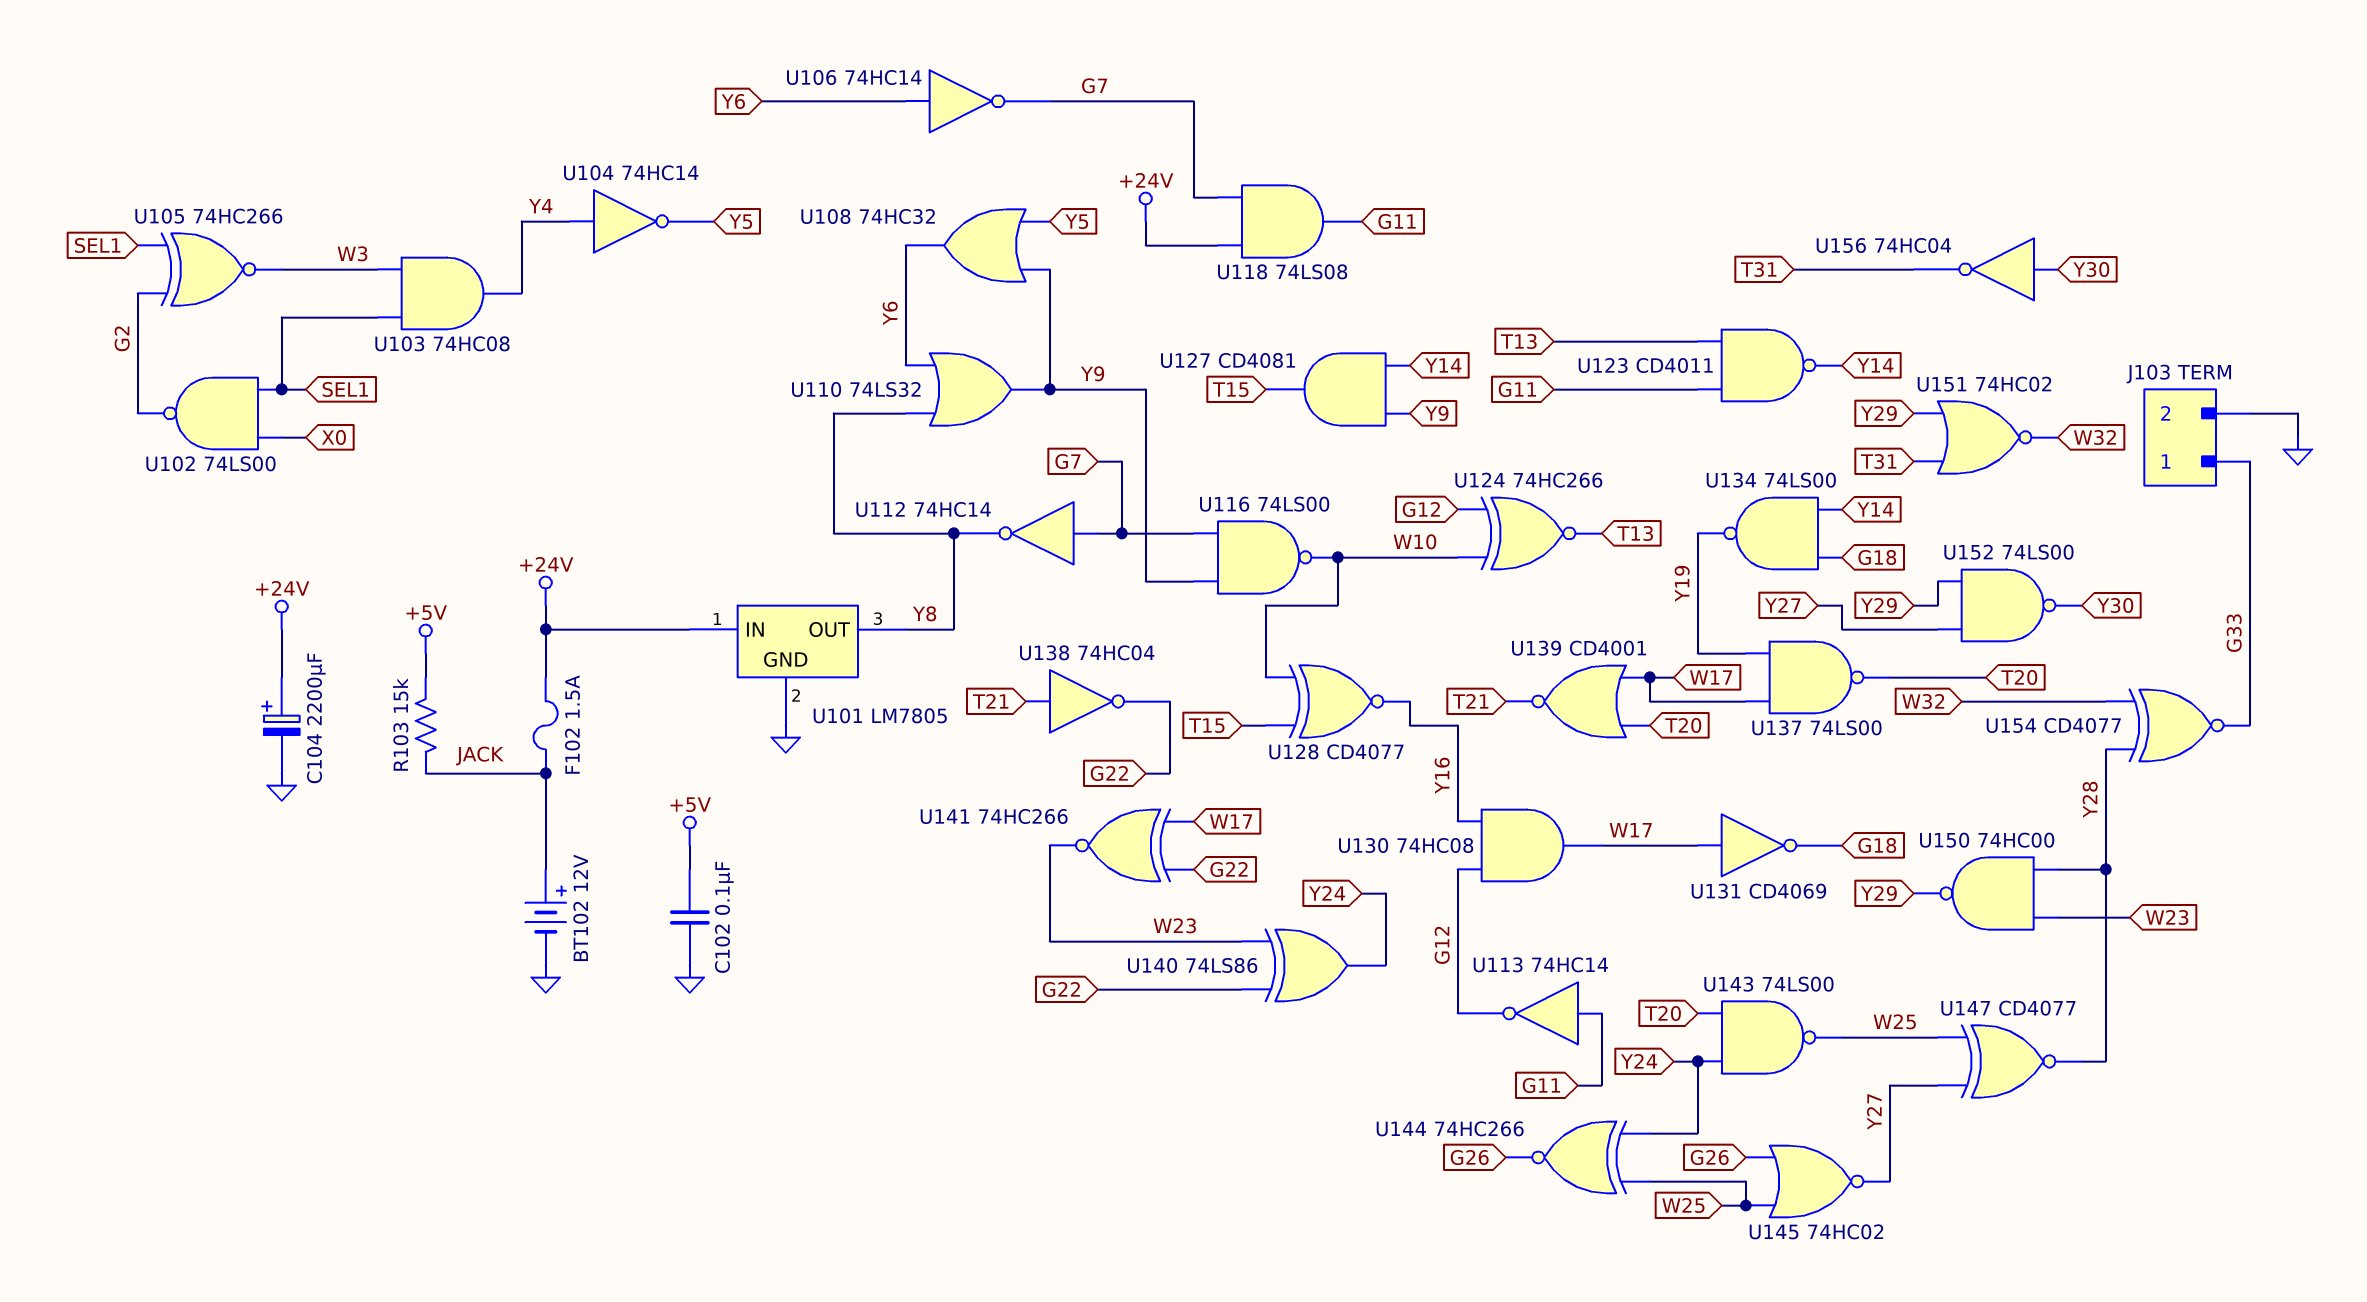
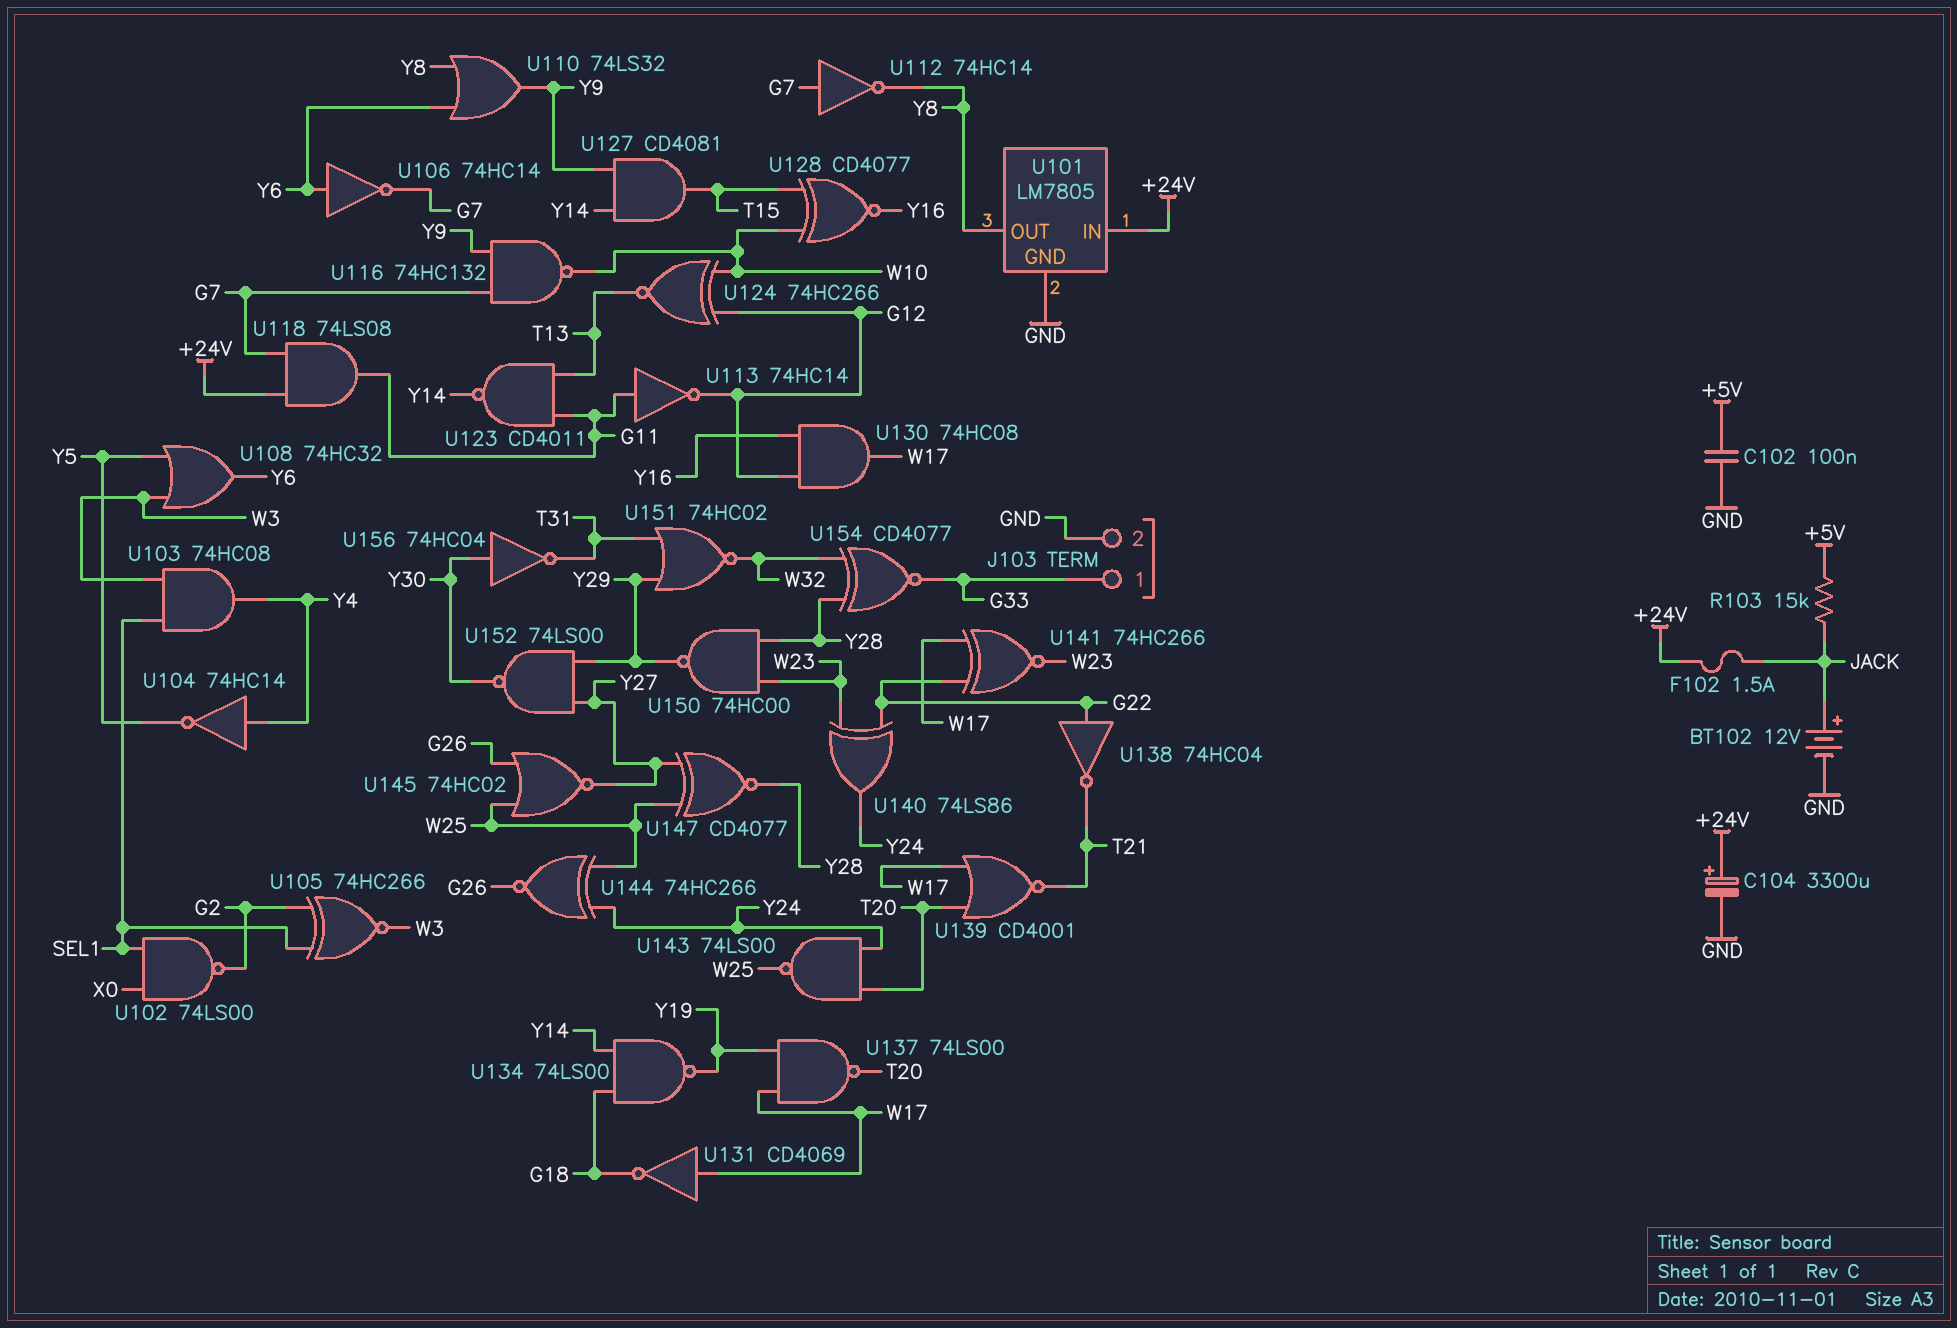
C104: 2200uF (plus +24V, minus GND) -> 3300uF (plus +24V, minus GND)
U108: OR 74HC32 (in Y5, in Y9, out Y6) -> OR 74HC32 (in W3, in Y5, out Y6)
U116: NAND 74LS00 (in G7, in Y9, out W10) -> NAND 74HC132 (in G7, in Y9, out W10)
U138: NOT 74HC04 (in T21, out G22) -> NOT 74HC04 (in G22, out T21)

